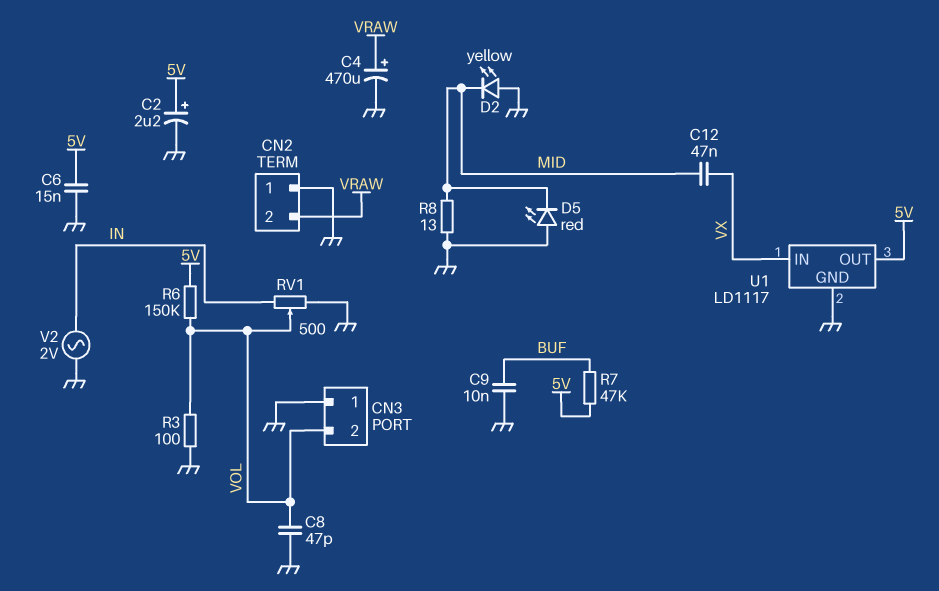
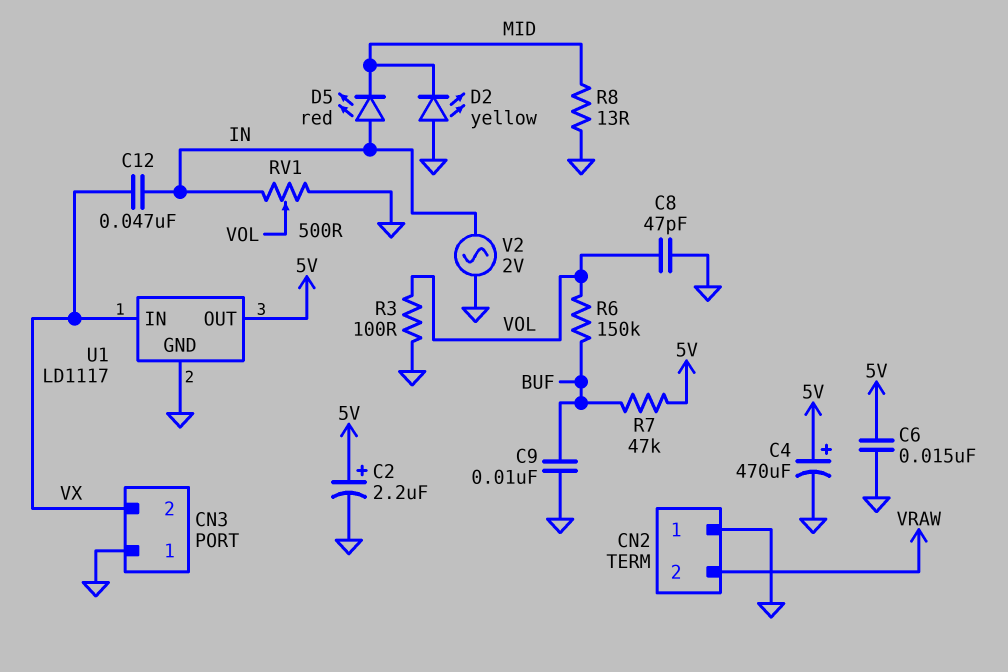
C4: 470uF (plus VRAW, minus GND) -> 470uF (plus 5V, minus GND)
C12: 47nF (MID, VX) -> 47nF (IN, VX)
CN3 pin 2: VOL -> VX
D5: LED red (A GND, K MID) -> LED red (A IN, K MID)
R6: 150k (5V, VOL) -> 150k (BUF, VOL)

